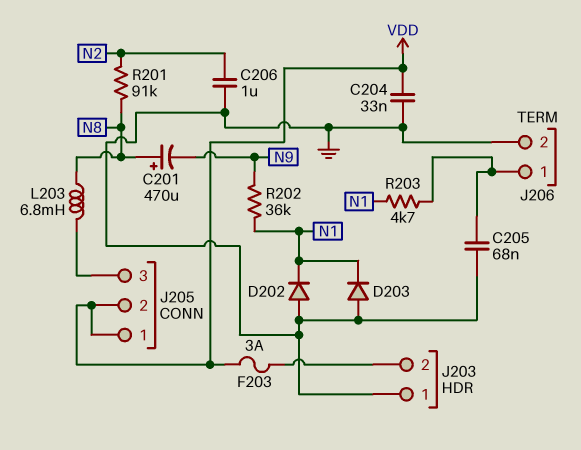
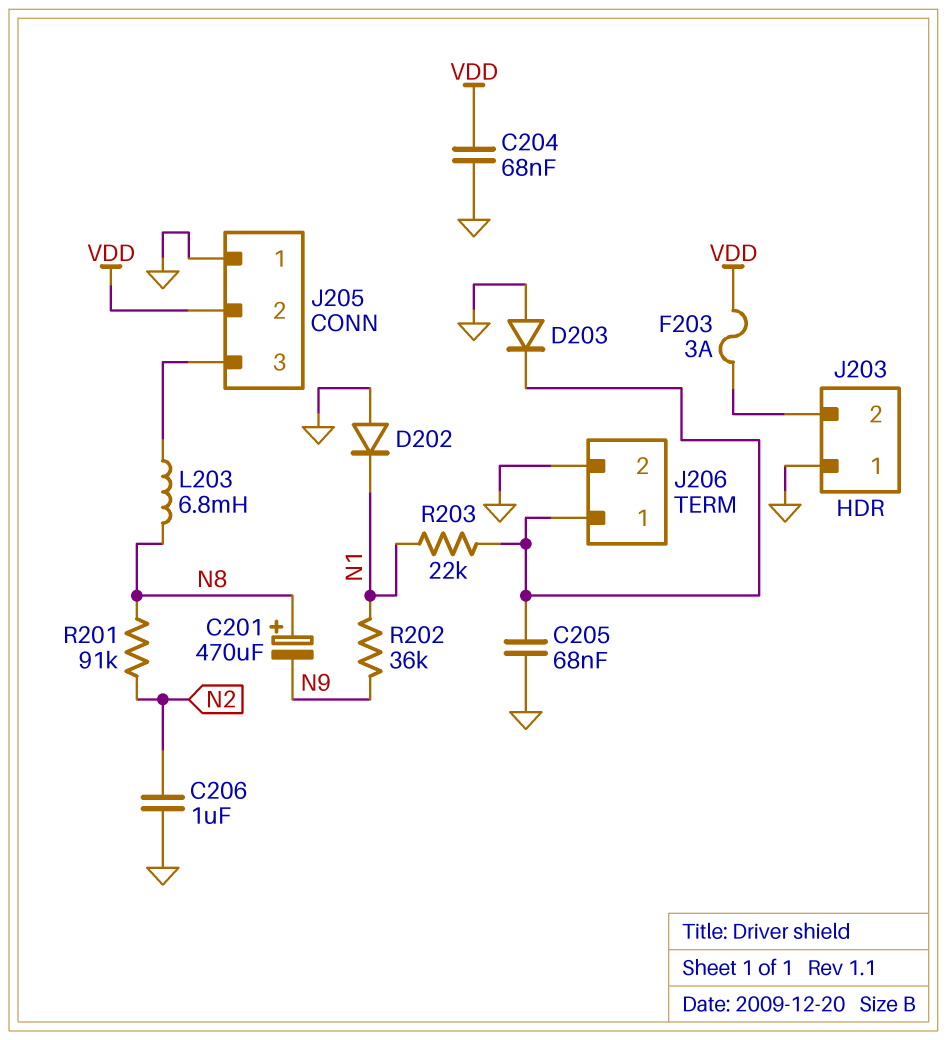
C204: 33nF (GND, VDD) -> 68nF (GND, VDD)
D203: diode (A GND, K N1) -> diode (A GND, K J206/1)
J205 pin 1: VDD -> GND
R203: 4.7k (J206/1, N1) -> 22k (J206/1, N1)

